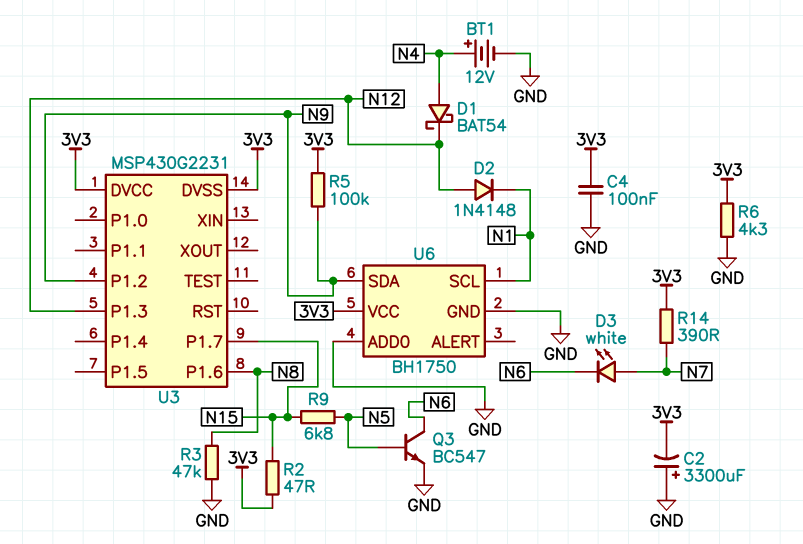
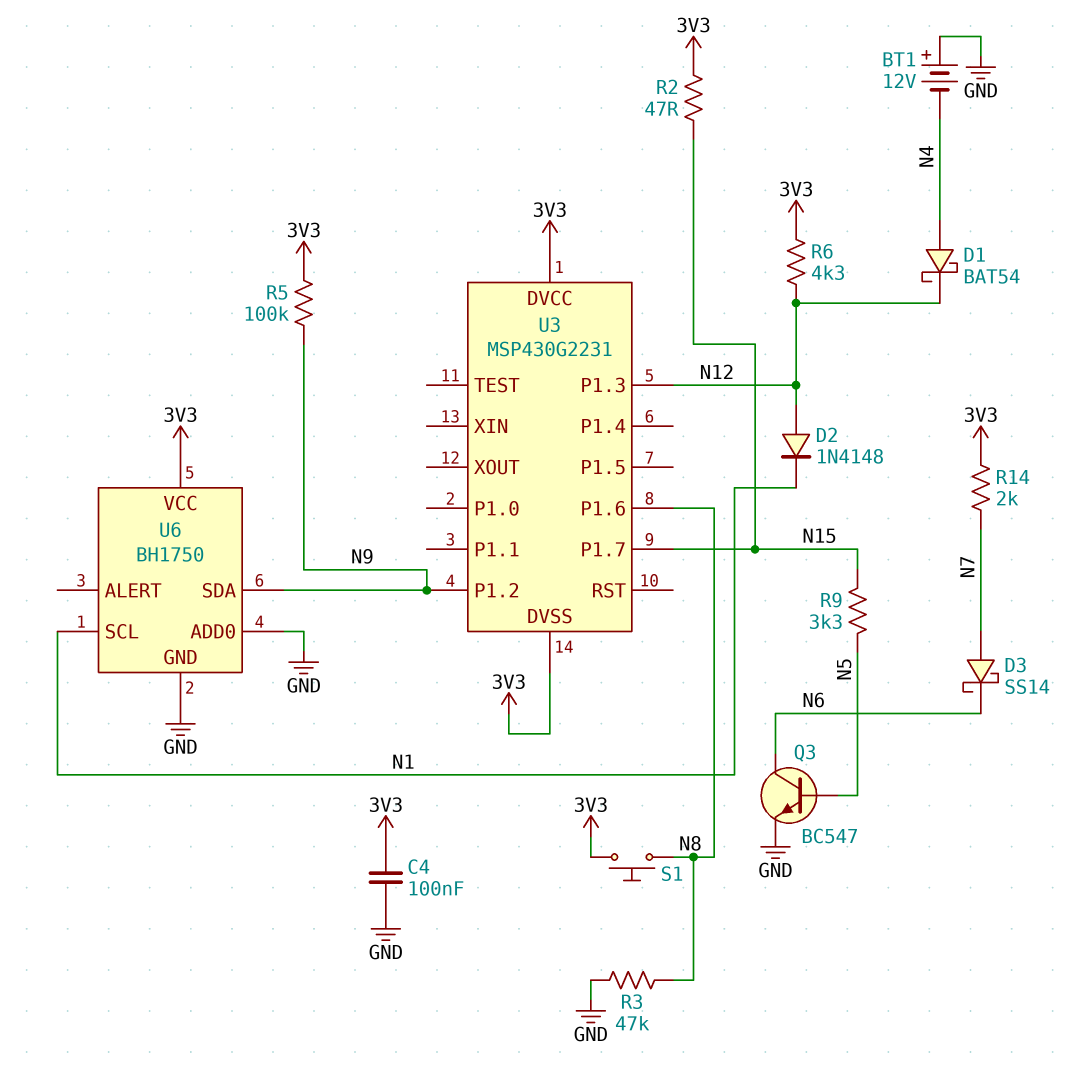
BT1: 12V (plus N4, minus GND) -> 12V (plus GND, minus N4)
C2: 3300uF (plus GND, minus 3V3) -> none
D3: LED white (A N7, K N6) -> schottky SS14 (A N7, K N6)
R6: 4.3k (3V3, GND) -> 4.3k (3V3, N12)
R9: 6.8k (N5, N15) -> 3.3k (N5, N15)
R14: 390 (3V3, N7) -> 2k (3V3, N7)
S1: none -> button (3V3, N8)

